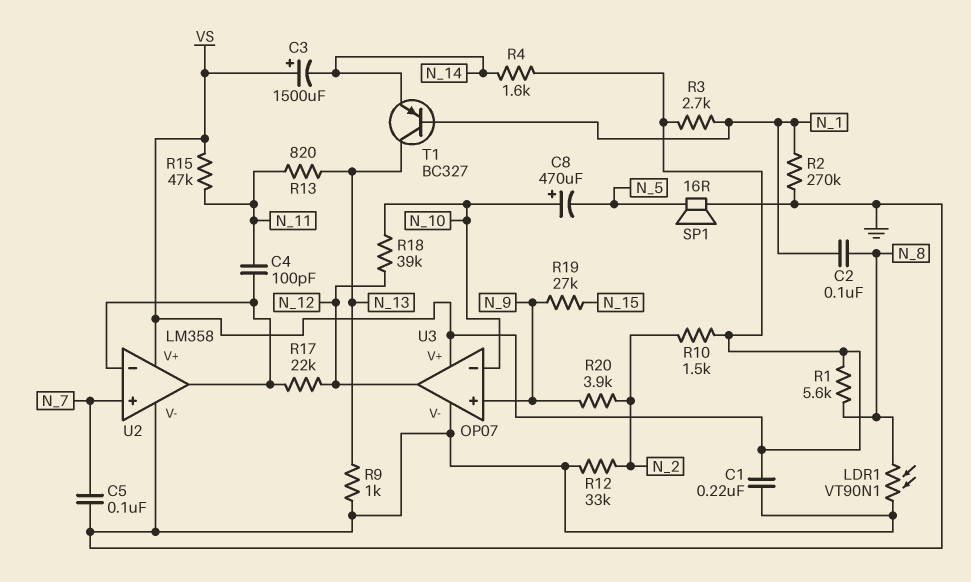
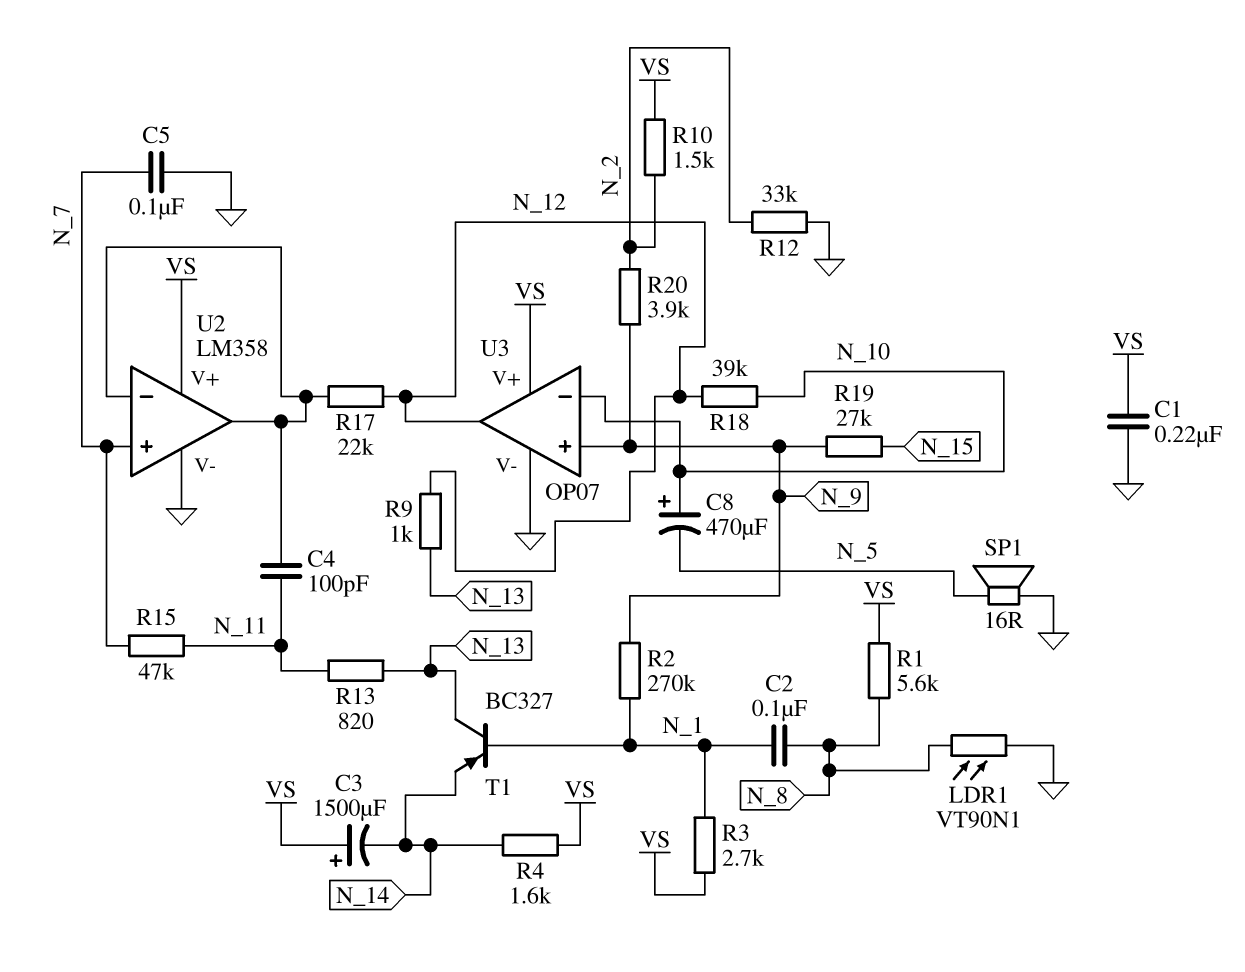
R2: 270k (GND, N_1) -> 270k (N_1, N_9)
R9: 1k (GND, N_13) -> 1k (N_12, N_13)
R15: 47k (N_11, VS) -> 47k (N_7, N_11)

